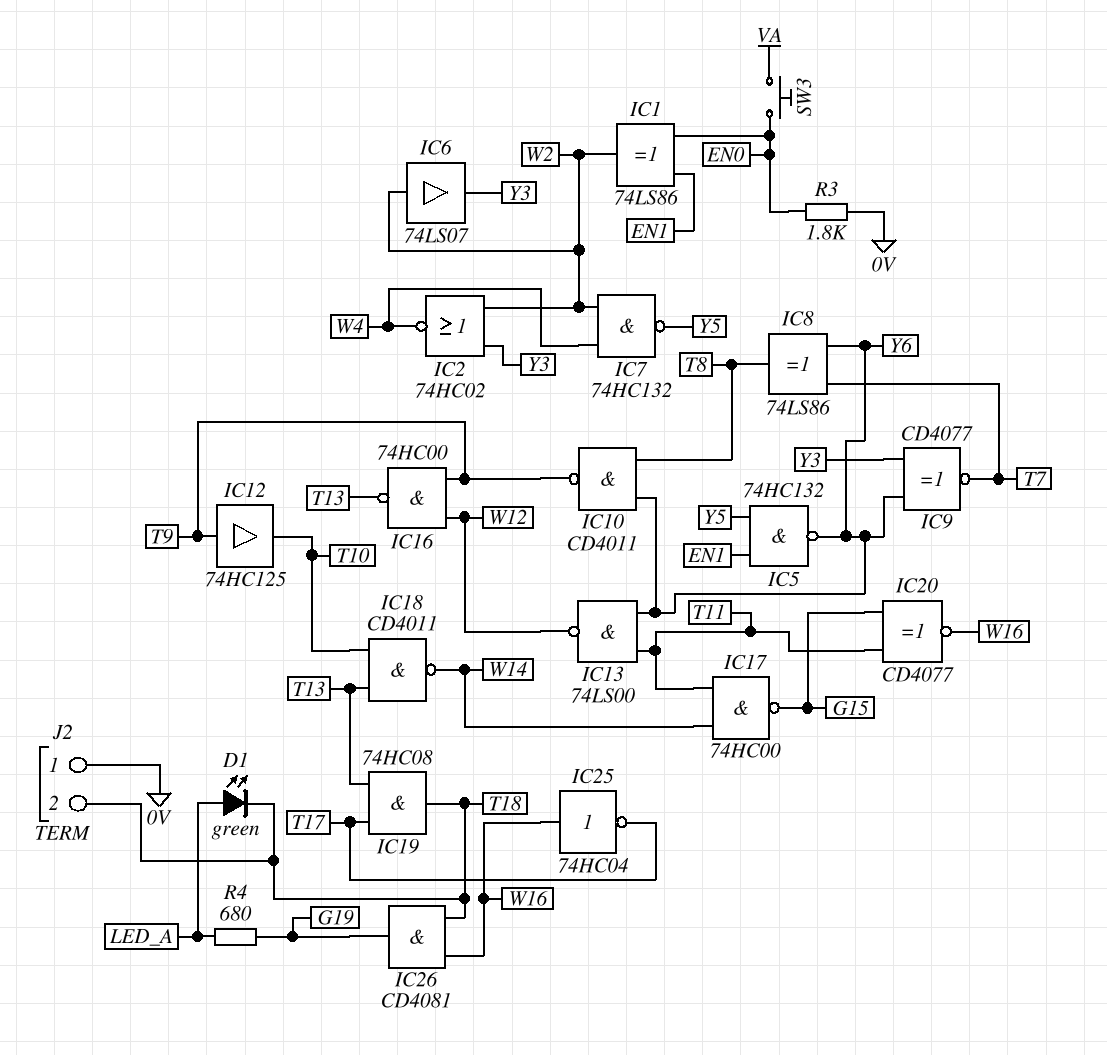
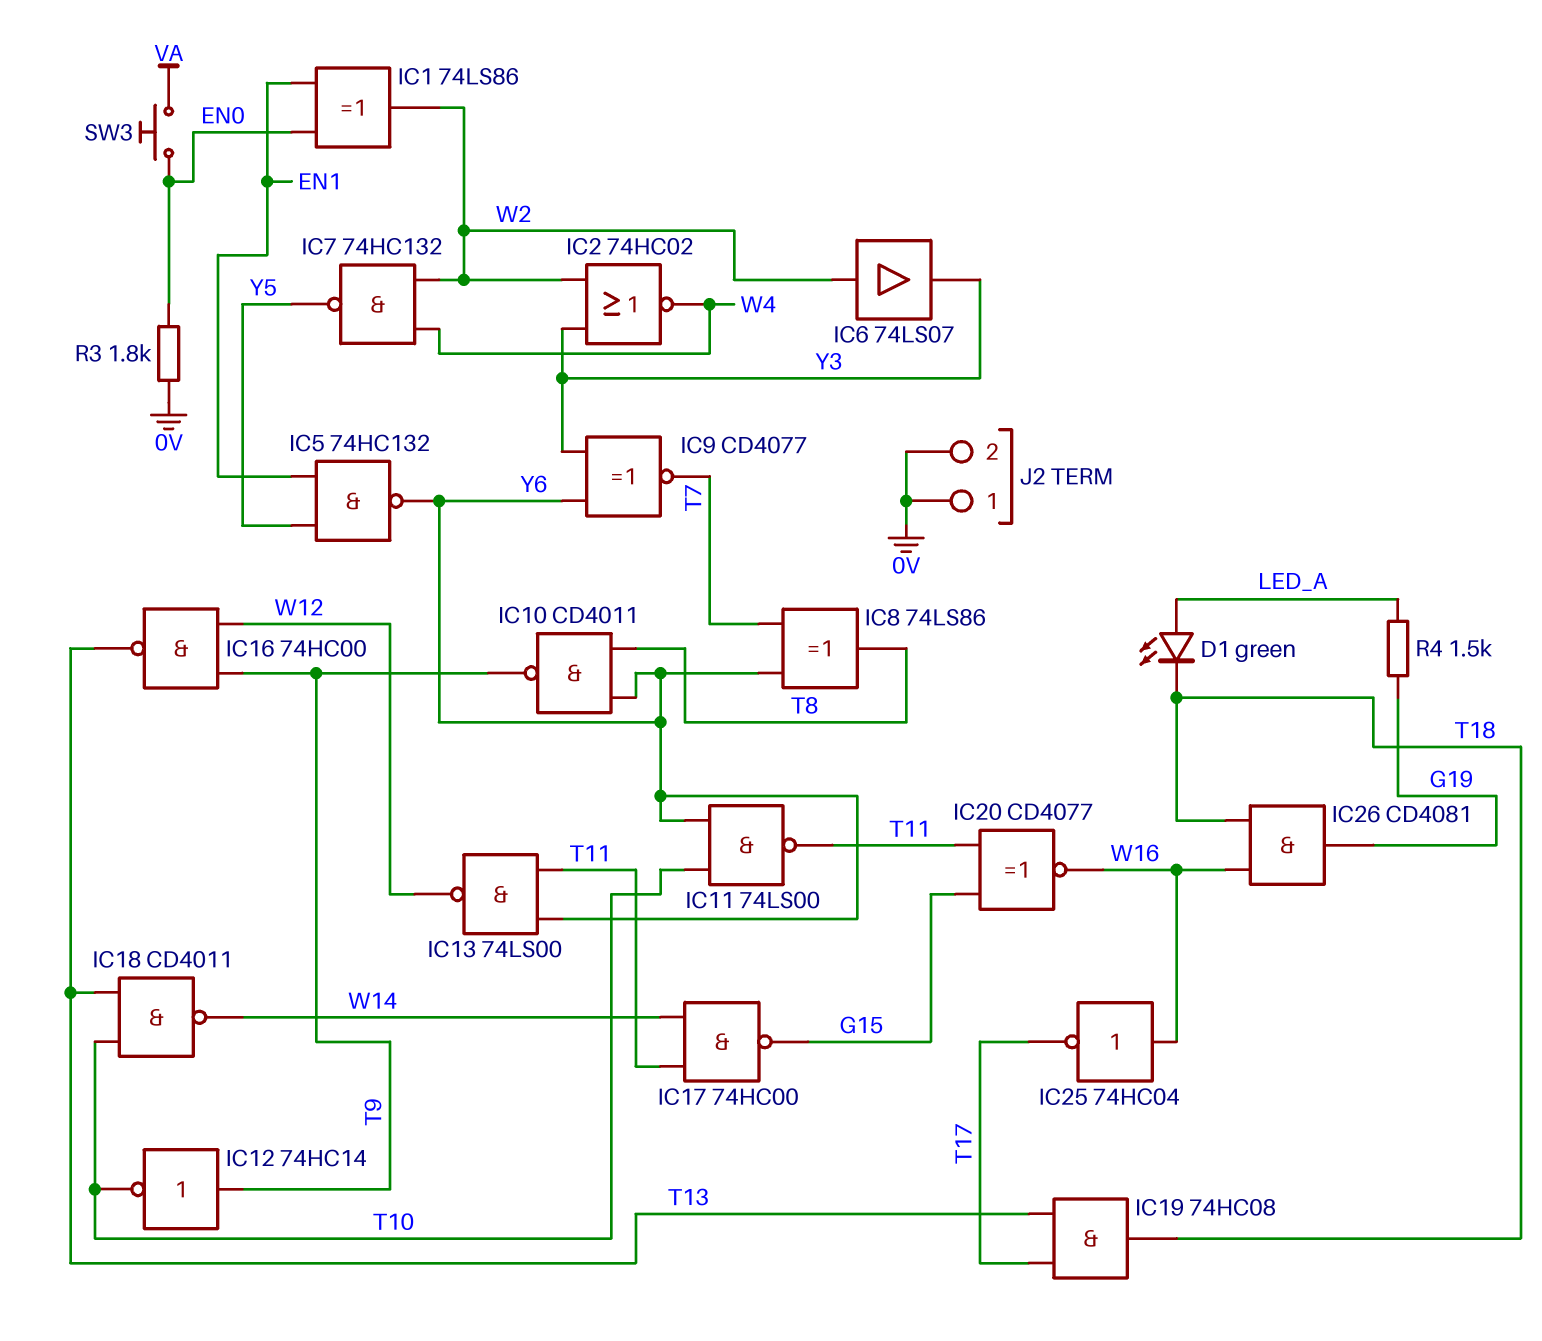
IC11: none -> NAND 74LS00 (in T10, in Y6, out T11)
IC12: buffer 74HC125 (in T9, out T10) -> NOT 74HC14 (in T9, out T10)
J2 pin 2: T18 -> 0V
R4: 680 (G19, LED_A) -> 1.5k (G19, LED_A)

